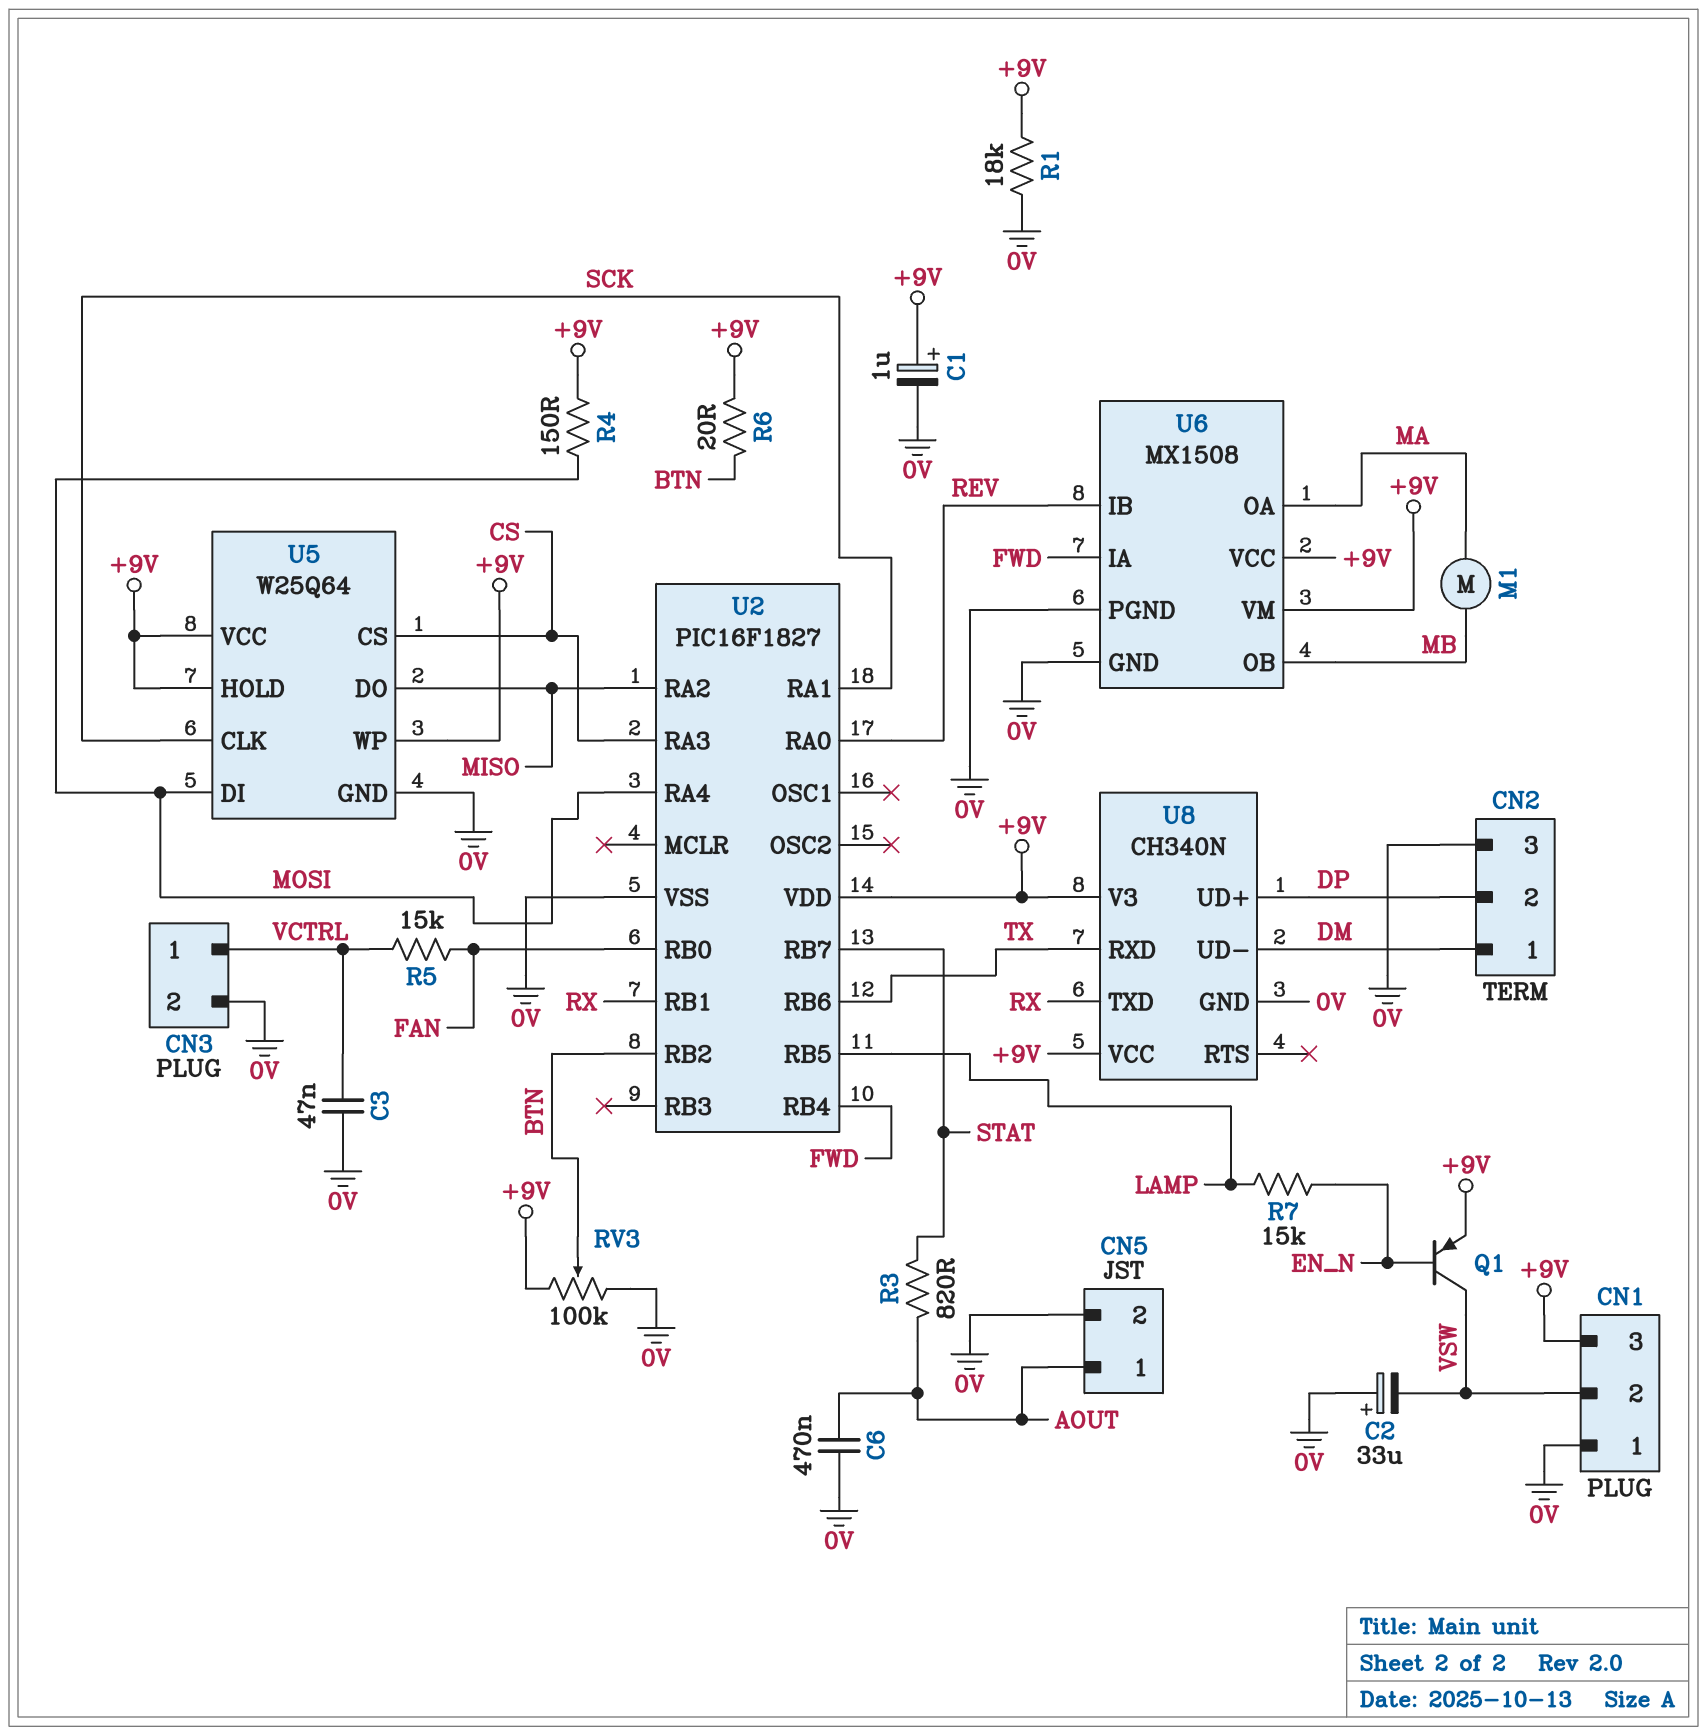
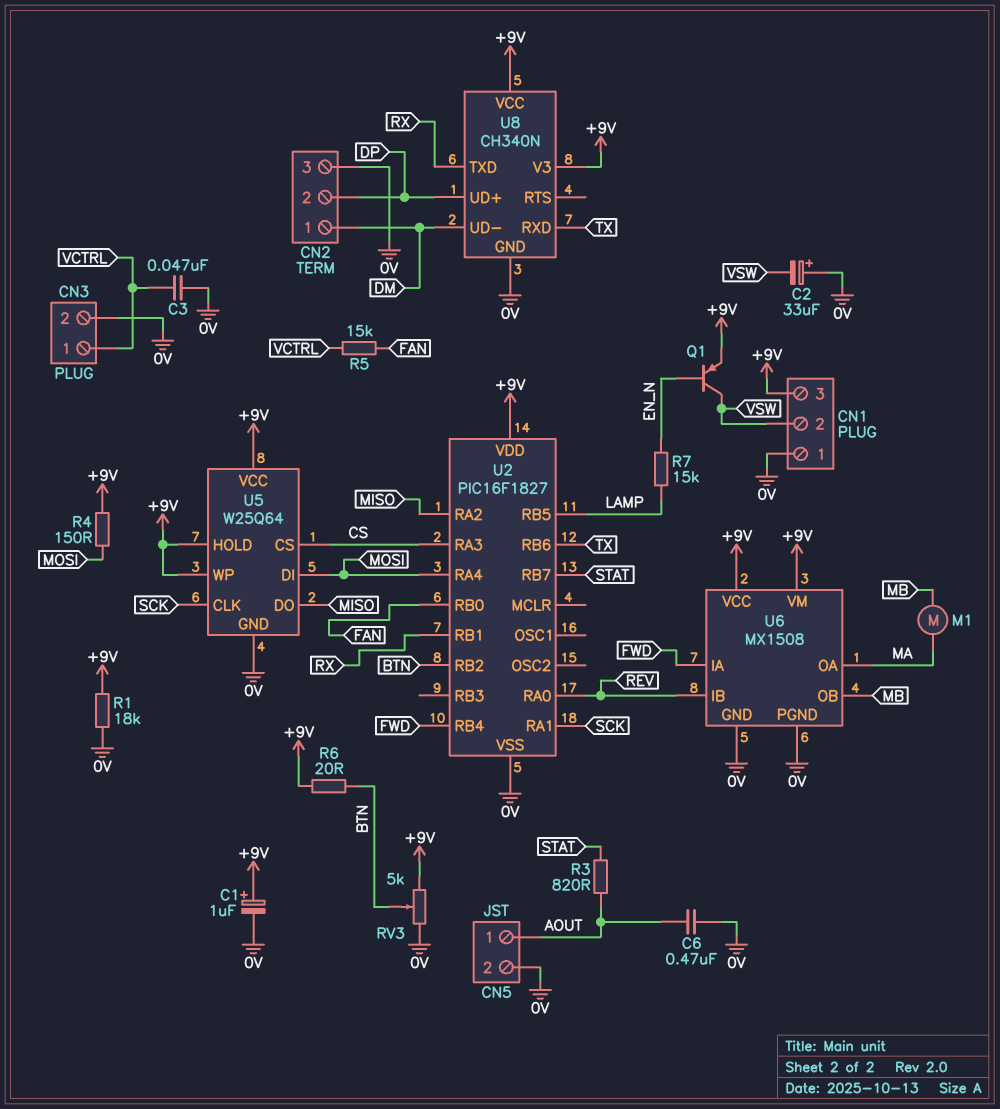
RV3: 100k (+9V, 0V, wiper BTN) -> 5k (+9V, 0V, wiper BTN)

